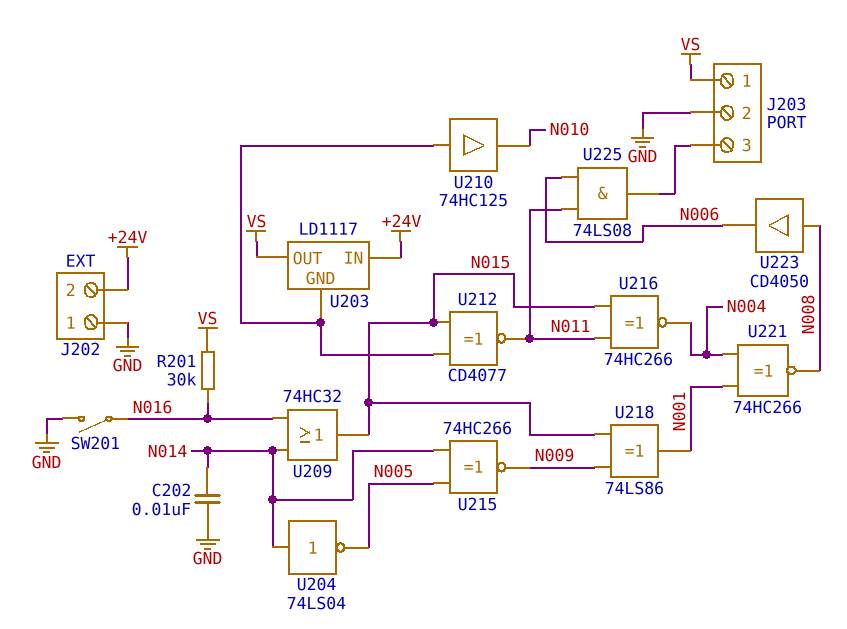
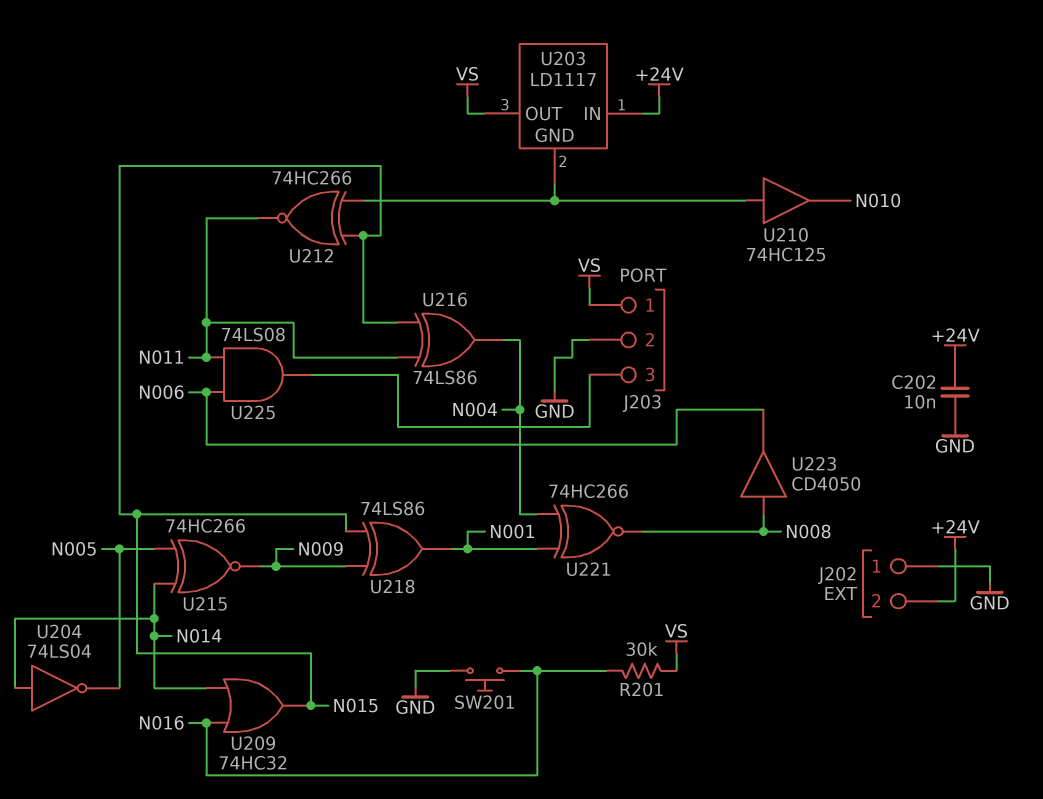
C202: 10nF (GND, N014) -> 10nF (+24V, GND)
SW201: switch (GND, N016) -> button (GND, N016)
U212: XNOR CD4077 (in N015, in U203/GND, out N011) -> XNOR 74HC266 (in N015, in U203/GND, out N011)
U216: XNOR 74HC266 (in N011, in N015, out N004) -> XOR 74LS86 (in N011, in N015, out N004)

